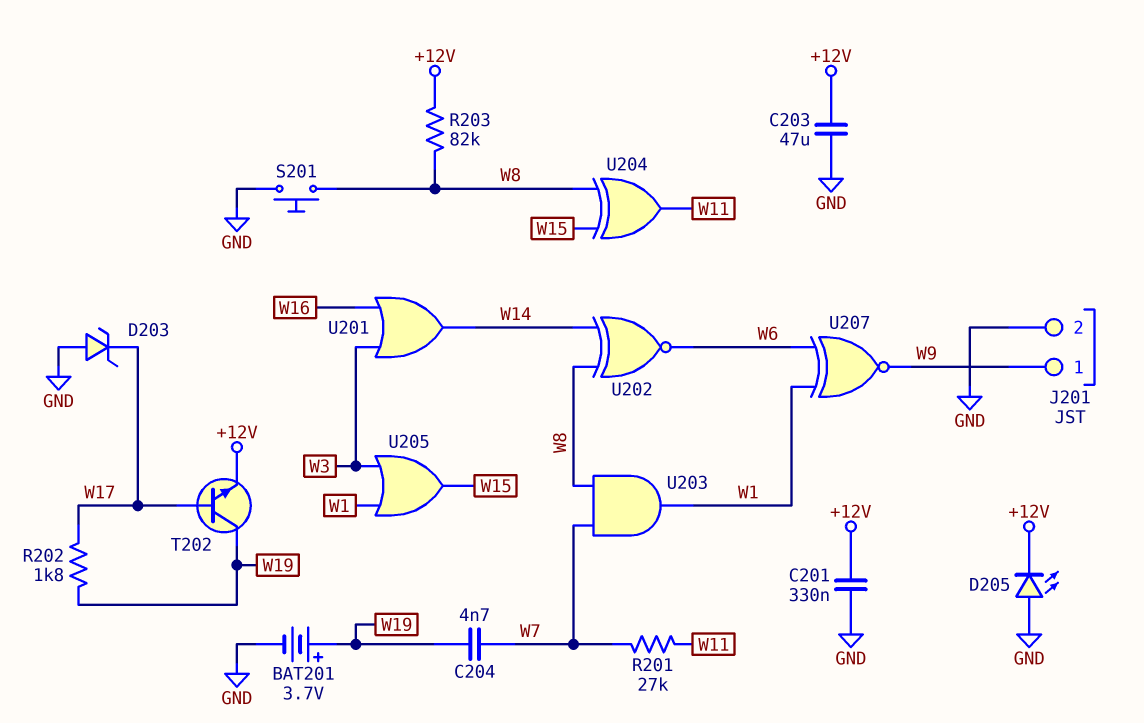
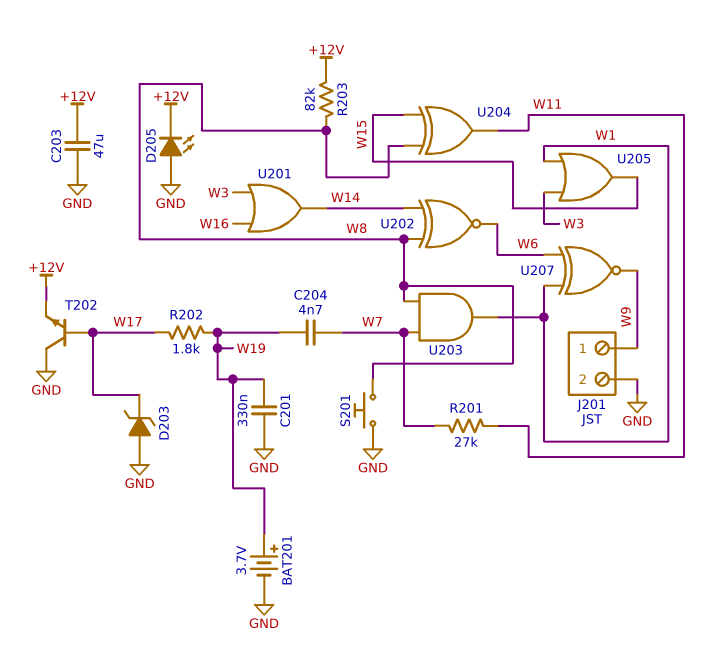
C201: 330nF (+12V, GND) -> 330nF (GND, W19)
T202: NPN (B W17, C W19, E +12V) -> NPN (B W17, C GND, E +12V)

